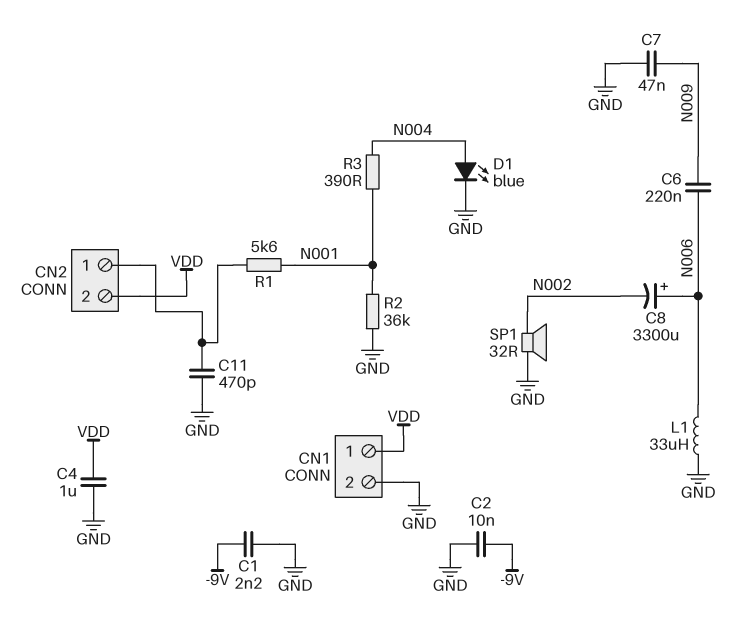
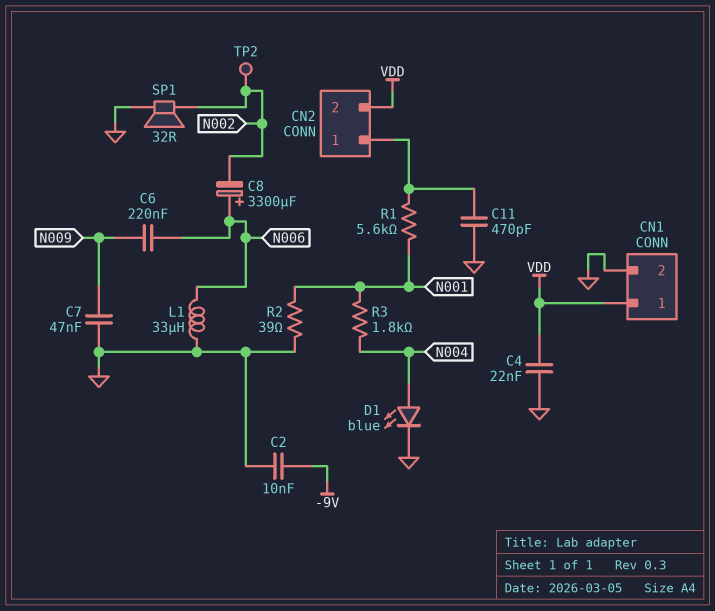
C1: 2.2nF (-9V, GND) -> none
C4: 1uF (GND, VDD) -> 22nF (GND, VDD)
R2: 36k (GND, N001) -> 39 (GND, N001)
R3: 390 (N001, N004) -> 1.8k (N001, N004)
TP2: none -> test point (N002)

